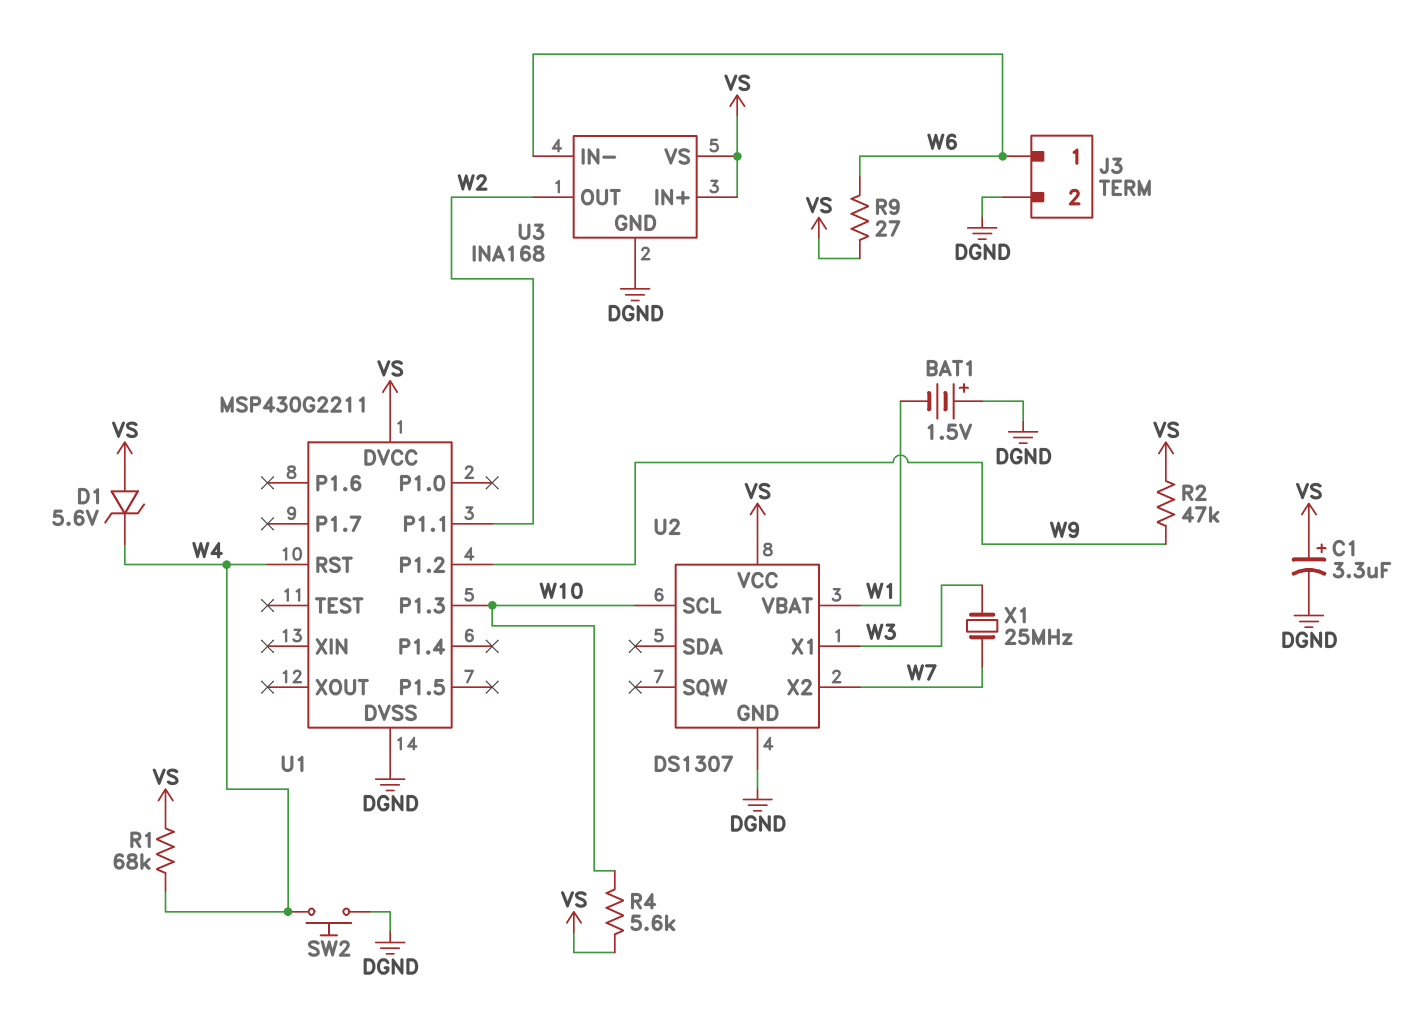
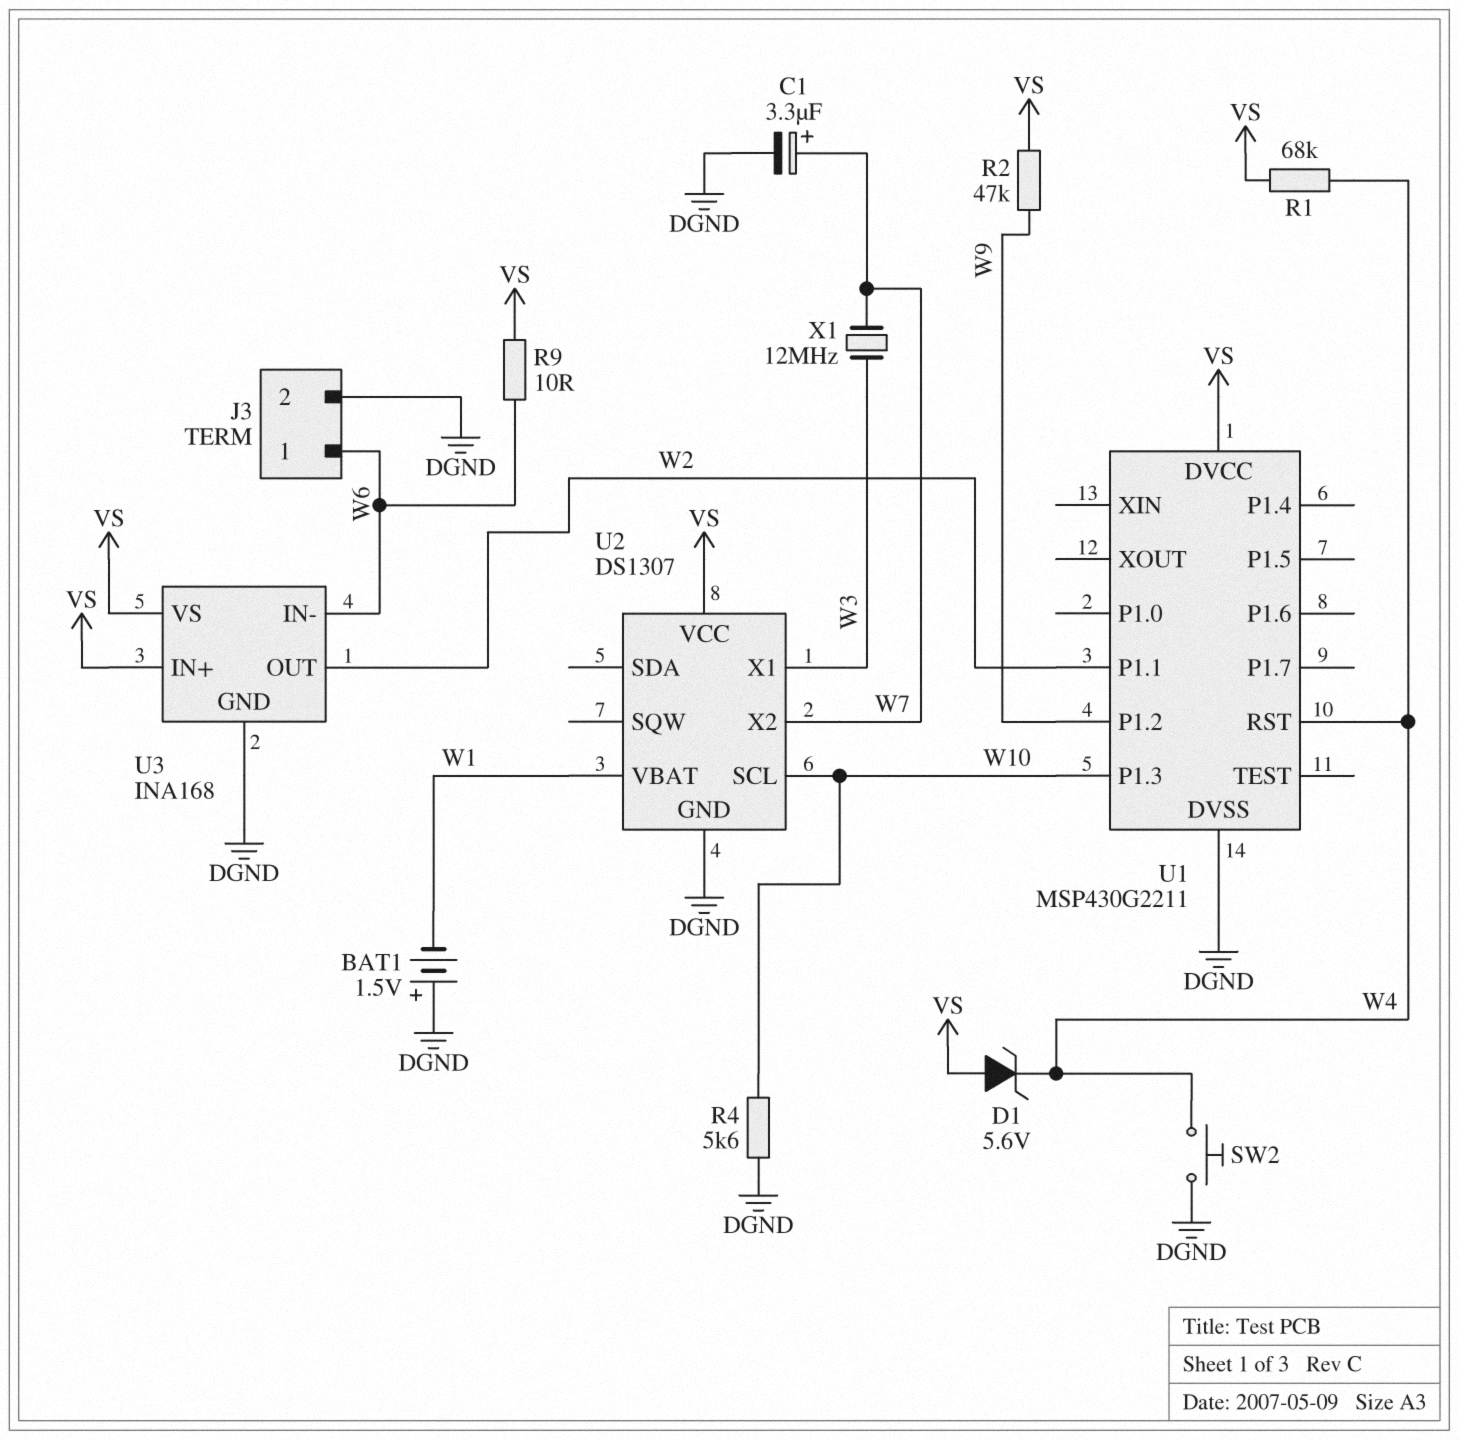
C1: 3.3uF (plus VS, minus DGND) -> 3.3uF (plus W7, minus DGND)
R4: 5.6k (VS, W10) -> 5.6k (DGND, W10)
R9: 27 (VS, W6) -> 10 (VS, W6)
X1: 25MHz (W3, W7) -> 12MHz (W3, W7)

